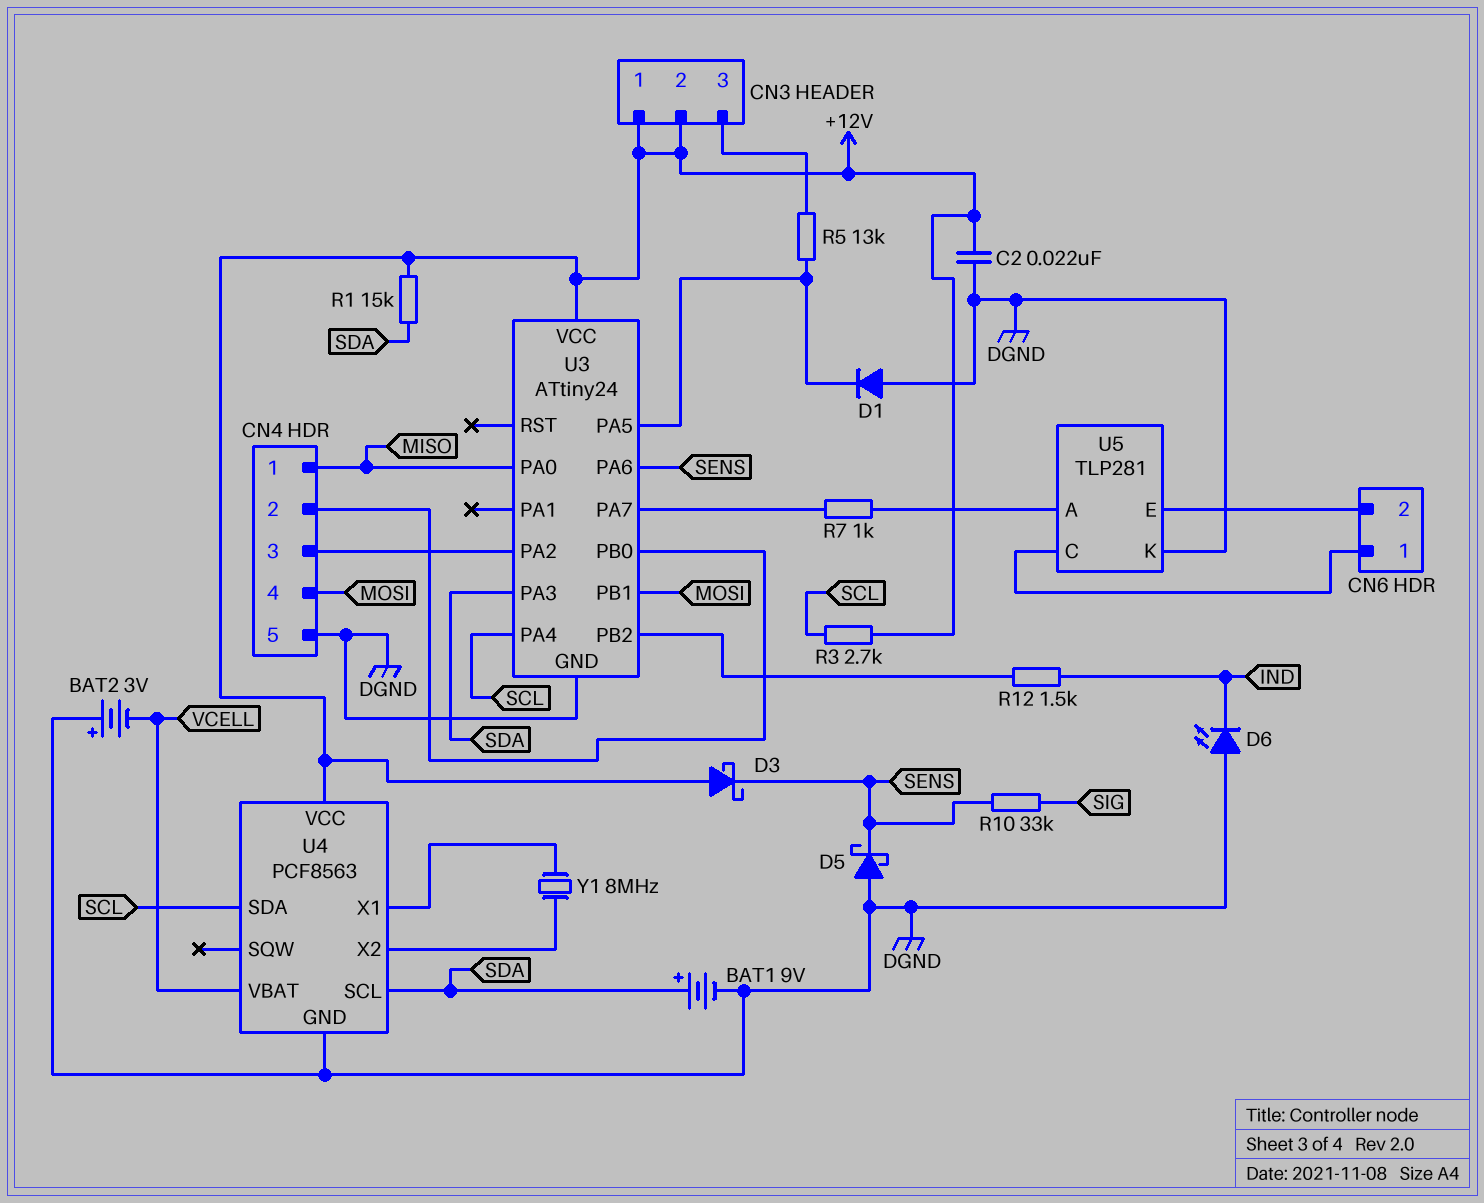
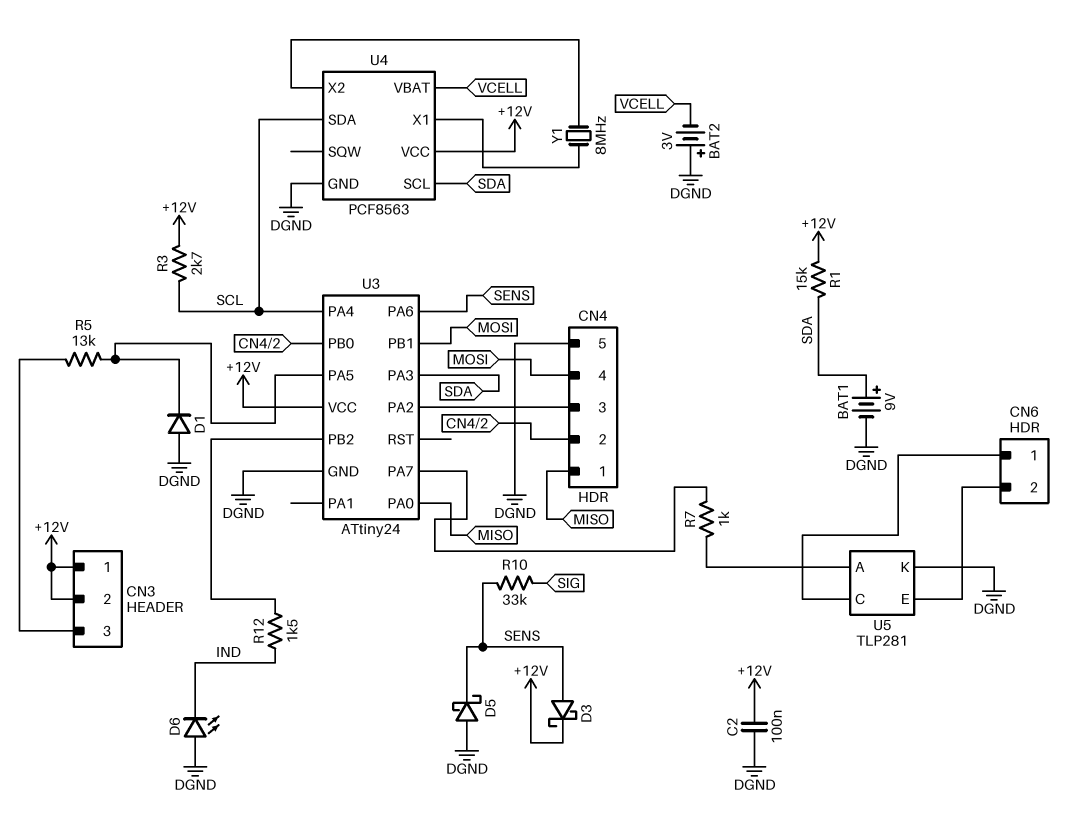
C2: 22nF (+12V, DGND) -> 100nF (+12V, DGND)
D3: schottky (A +12V, K SENS) -> schottky (A SENS, K +12V)

